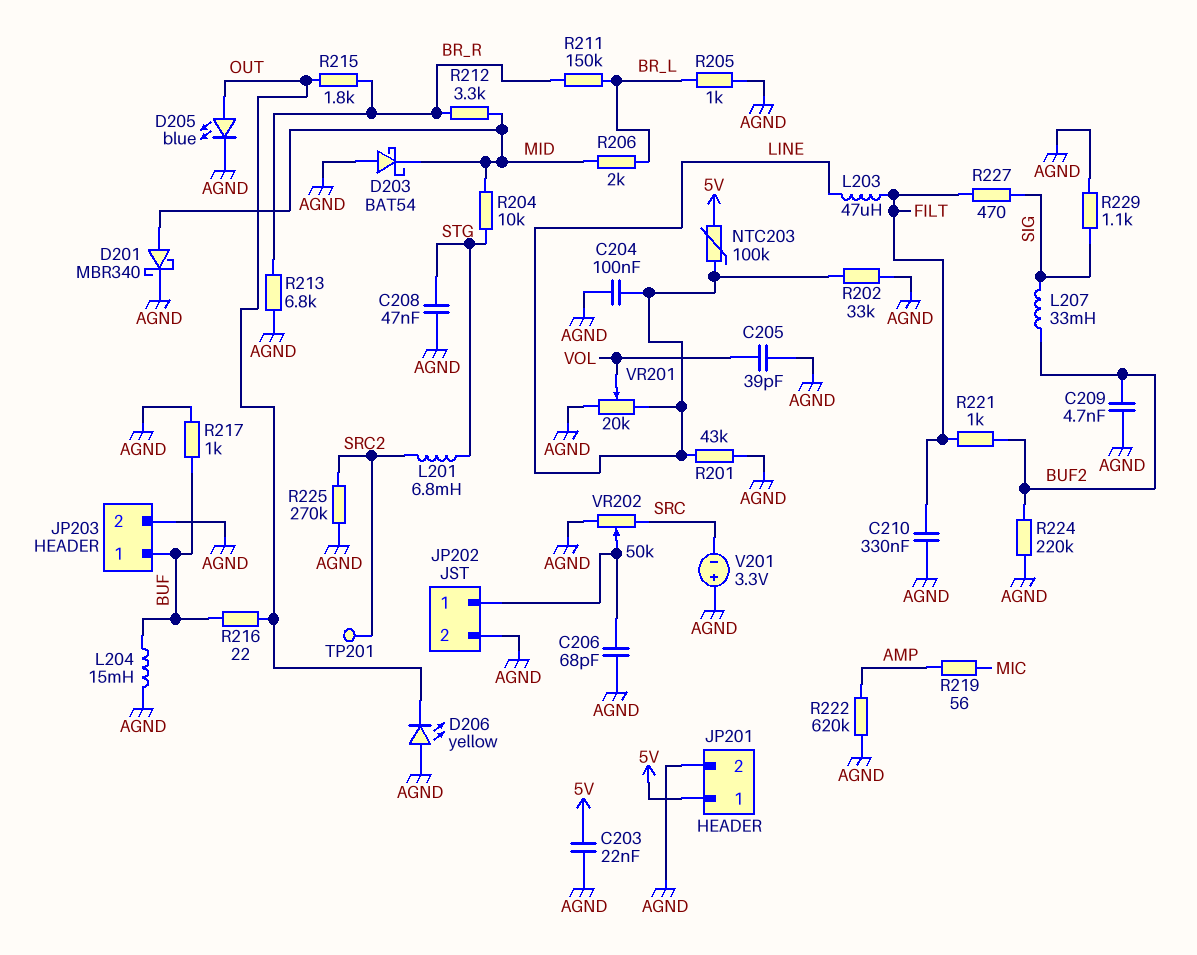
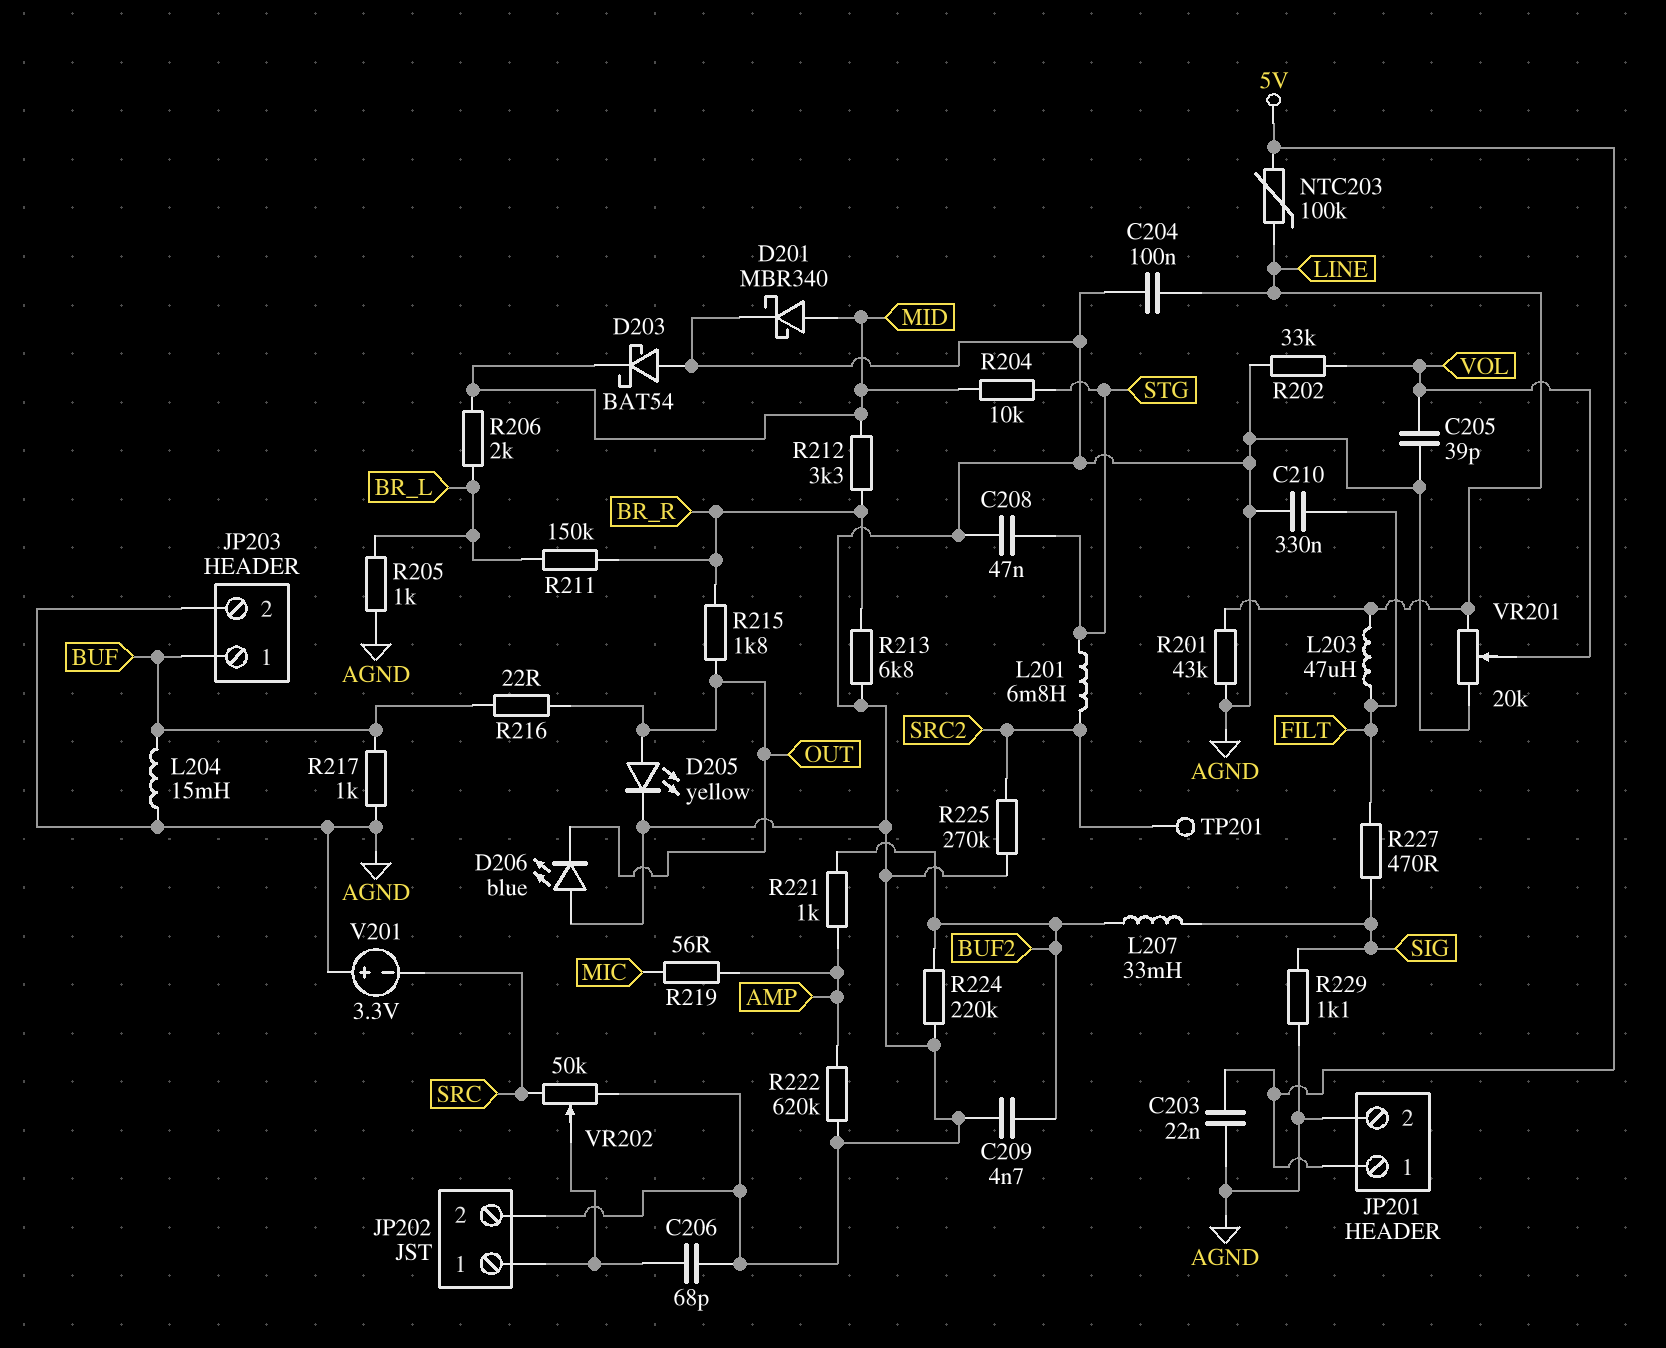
D205: LED blue (A OUT, K AGND) -> LED yellow (A OUT, K AGND)
D206: LED yellow (A AGND, K OUT) -> LED blue (A AGND, K OUT)
R202: 33k (AGND, LINE) -> 33k (AGND, VOL)
R221: 1k (BUF2, FILT) -> 1k (AMP, BUF2)

